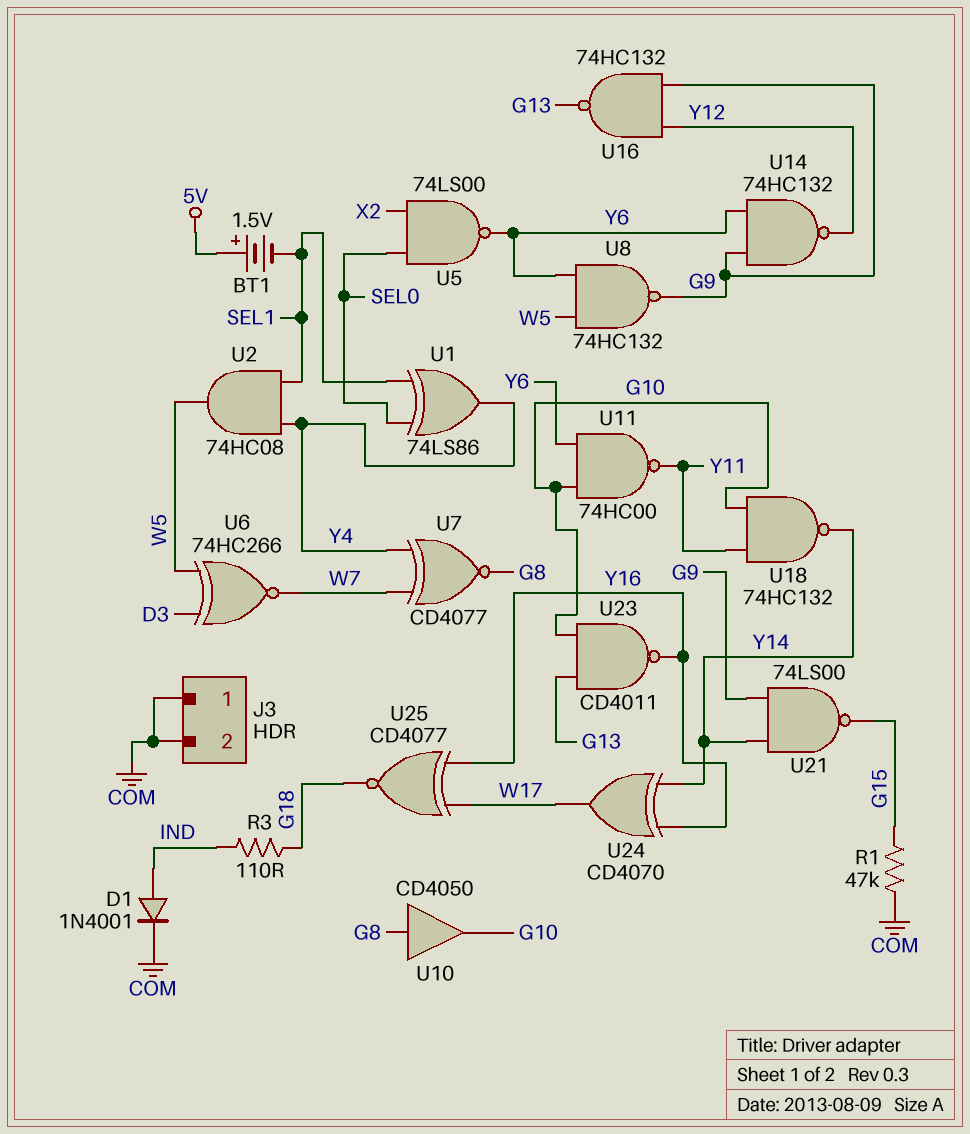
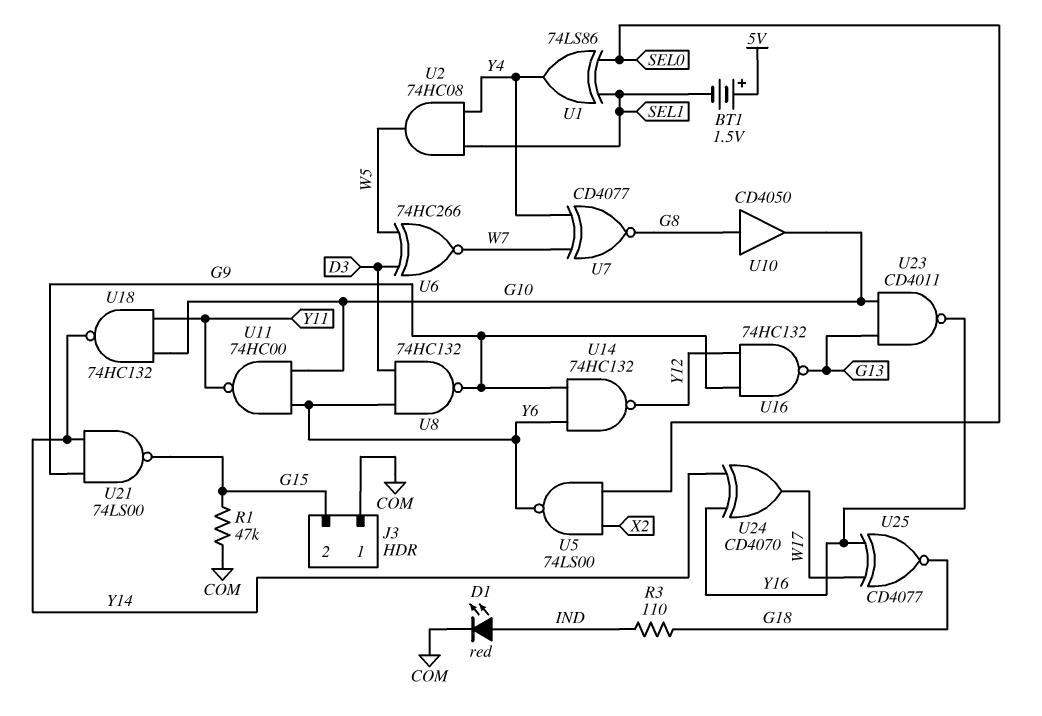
D1: diode 1N4001 (A IND, K COM) -> LED red (A IND, K COM)
J3 pin 2: COM -> G15
U8: NAND 74HC132 (in W5, in Y6, out G9) -> NAND 74HC132 (in D3, in Y6, out G9)

